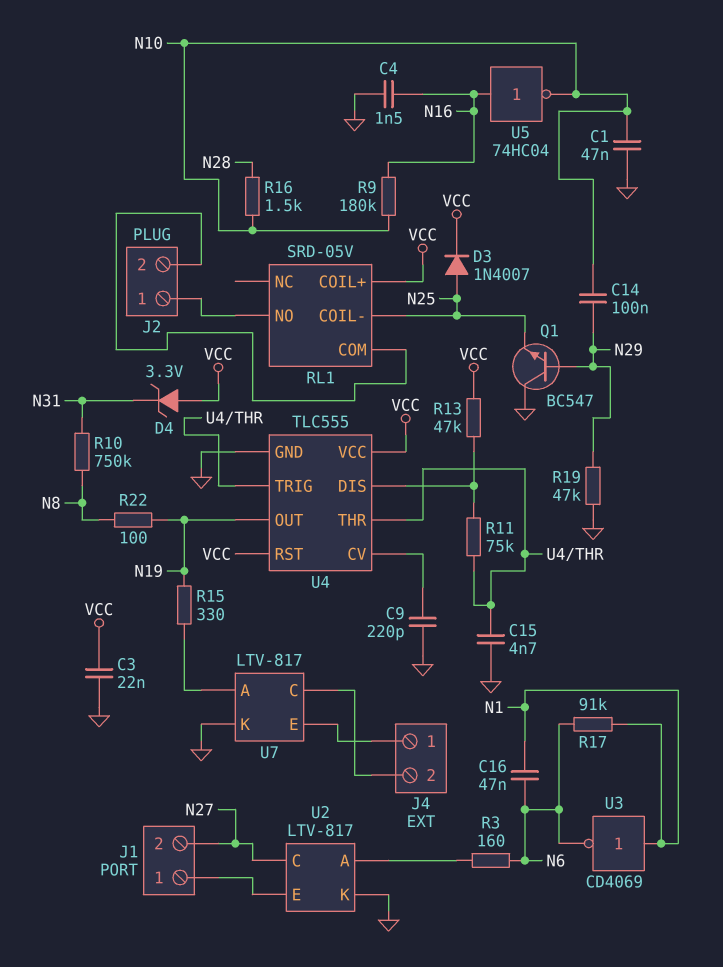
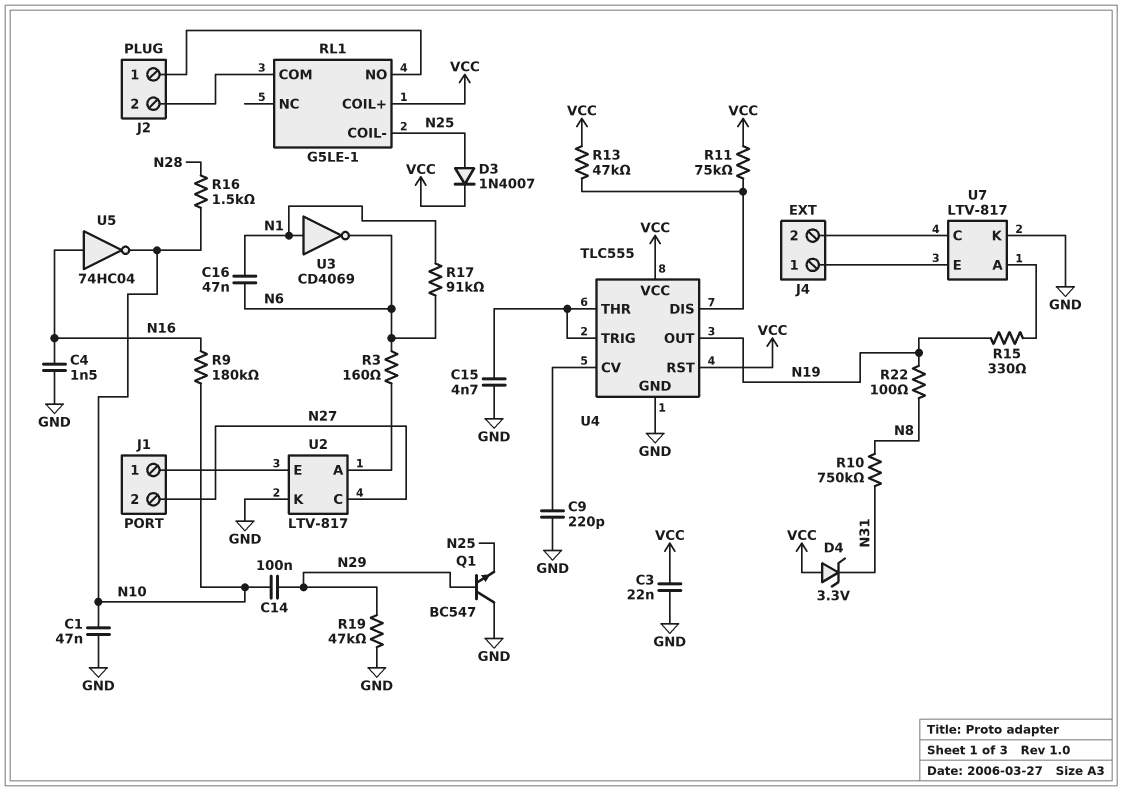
R11: 75k (U4/DIS, U4/THR) -> 75k (U4/DIS, VCC)
RL1: SRD-05V -> G5LE-1

